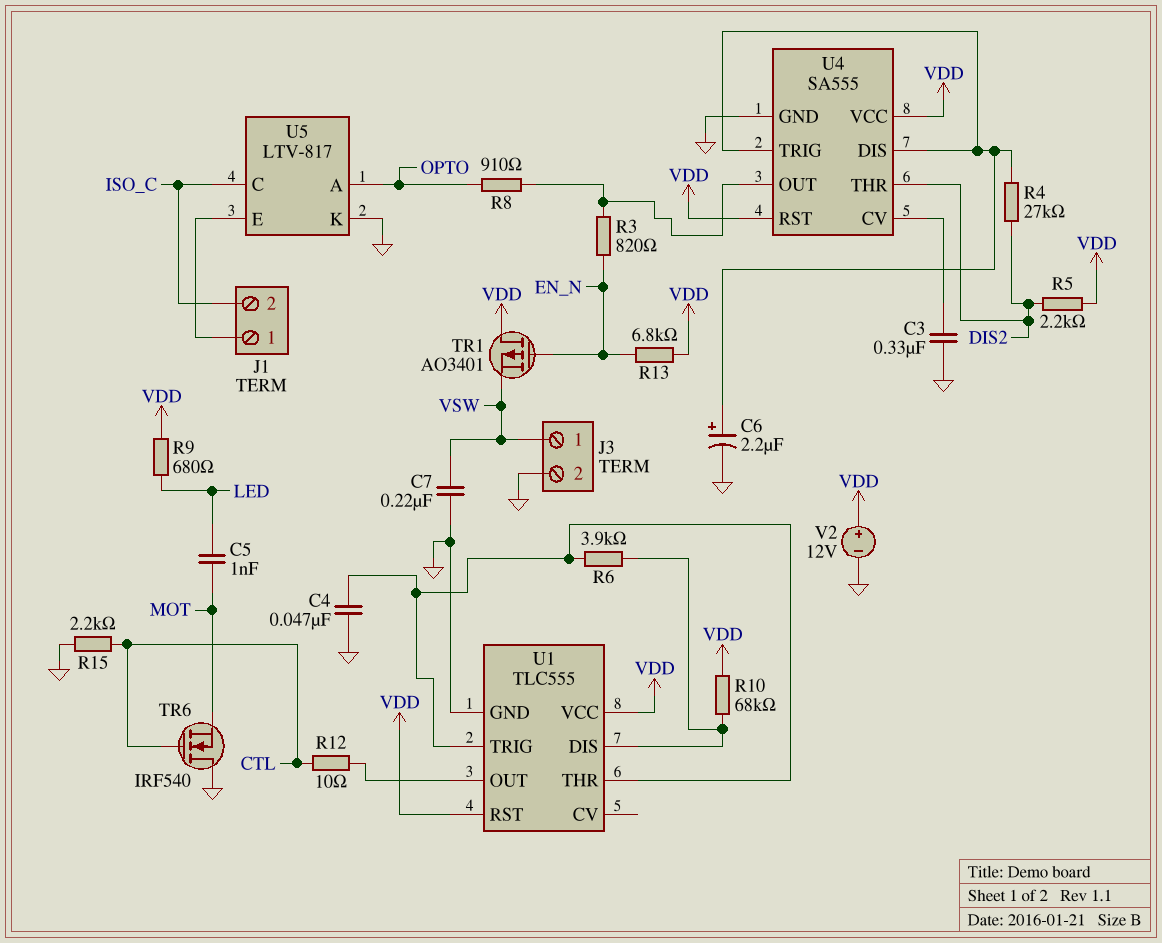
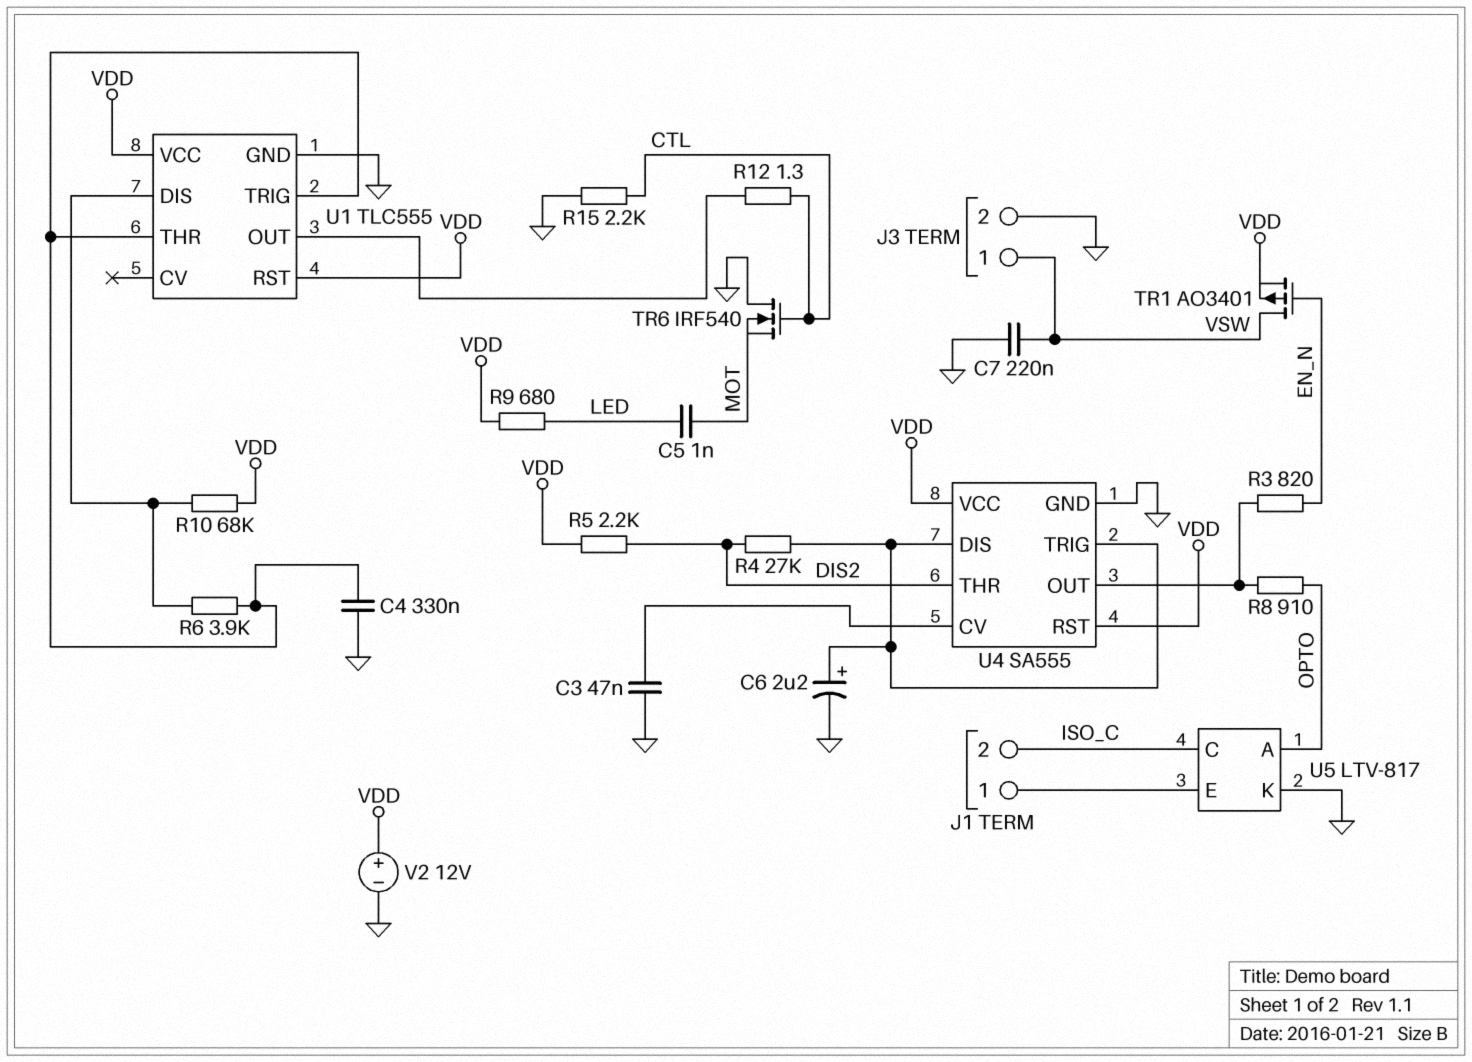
C3: 330nF (GND, U4/CV) -> 47nF (GND, U4/CV)
C4: 47nF (GND, U1/THR) -> 330nF (GND, U1/THR)
R12: 10 (CTL, U1/OUT) -> 1.3 (CTL, U1/OUT)
R13: 6.8k (EN_N, VDD) -> none
TR1: PMOS AO3401 (G EN_N, D VDD, S VSW) -> PMOS AO3401 (G EN_N, D VSW, S VDD)

